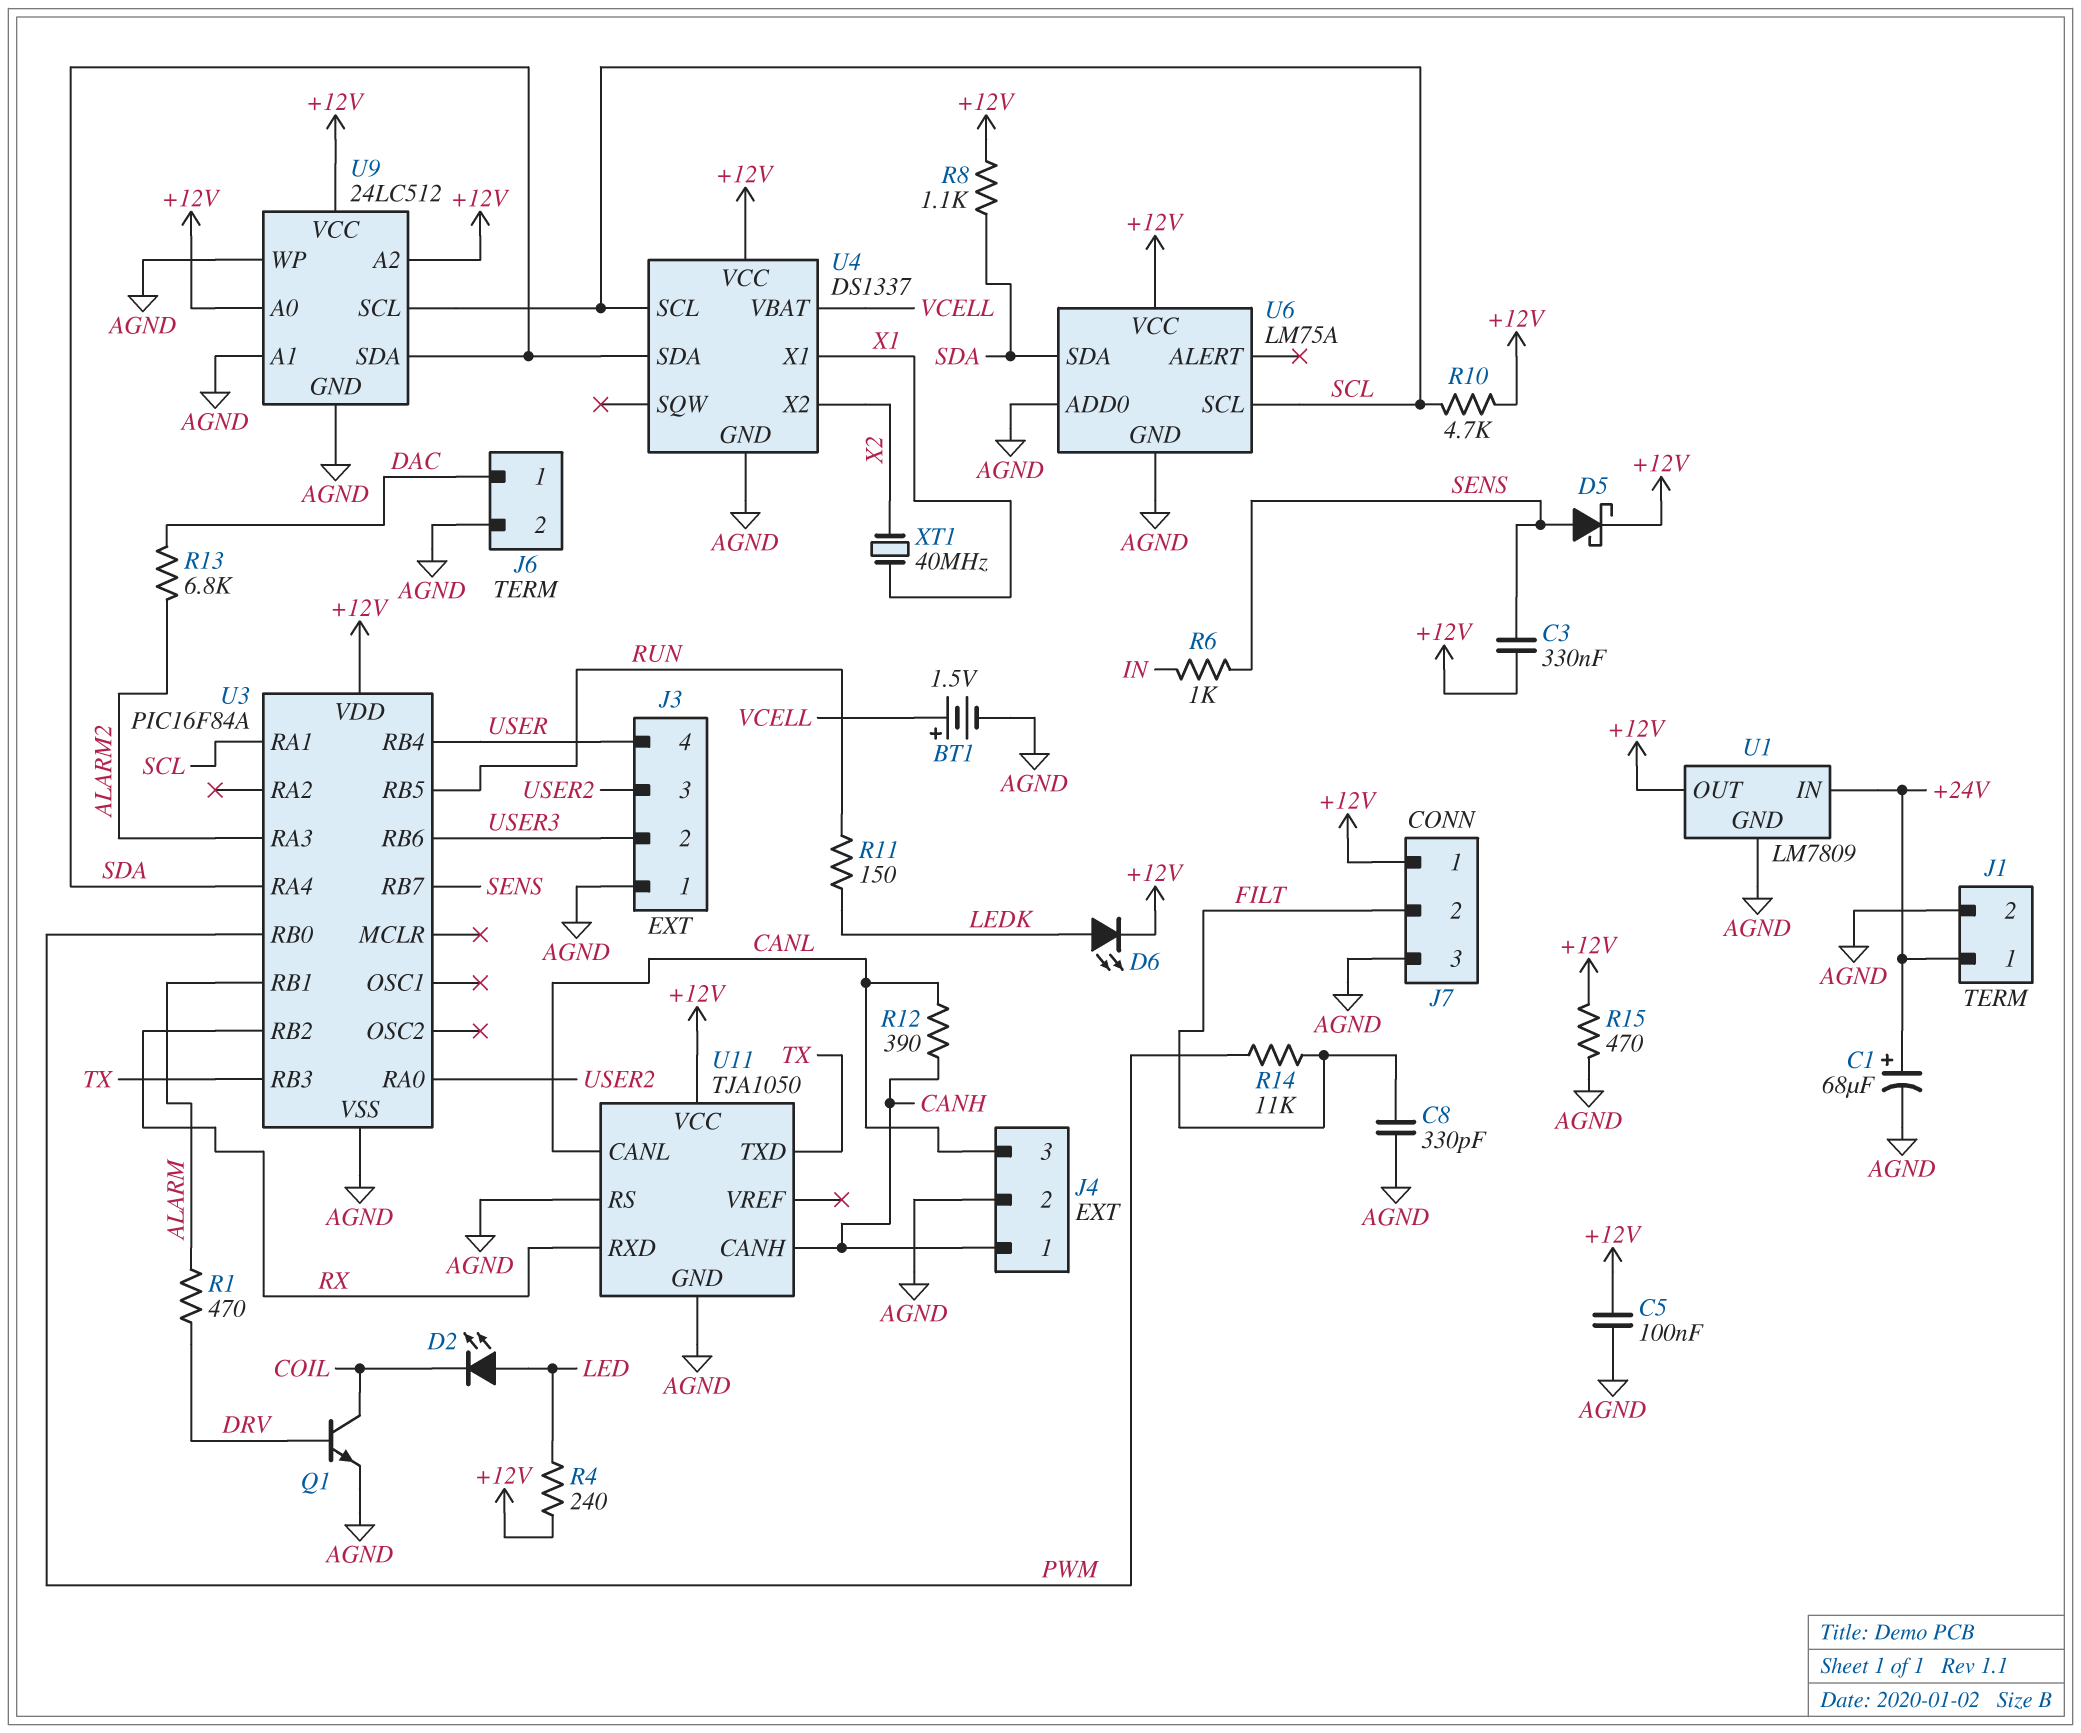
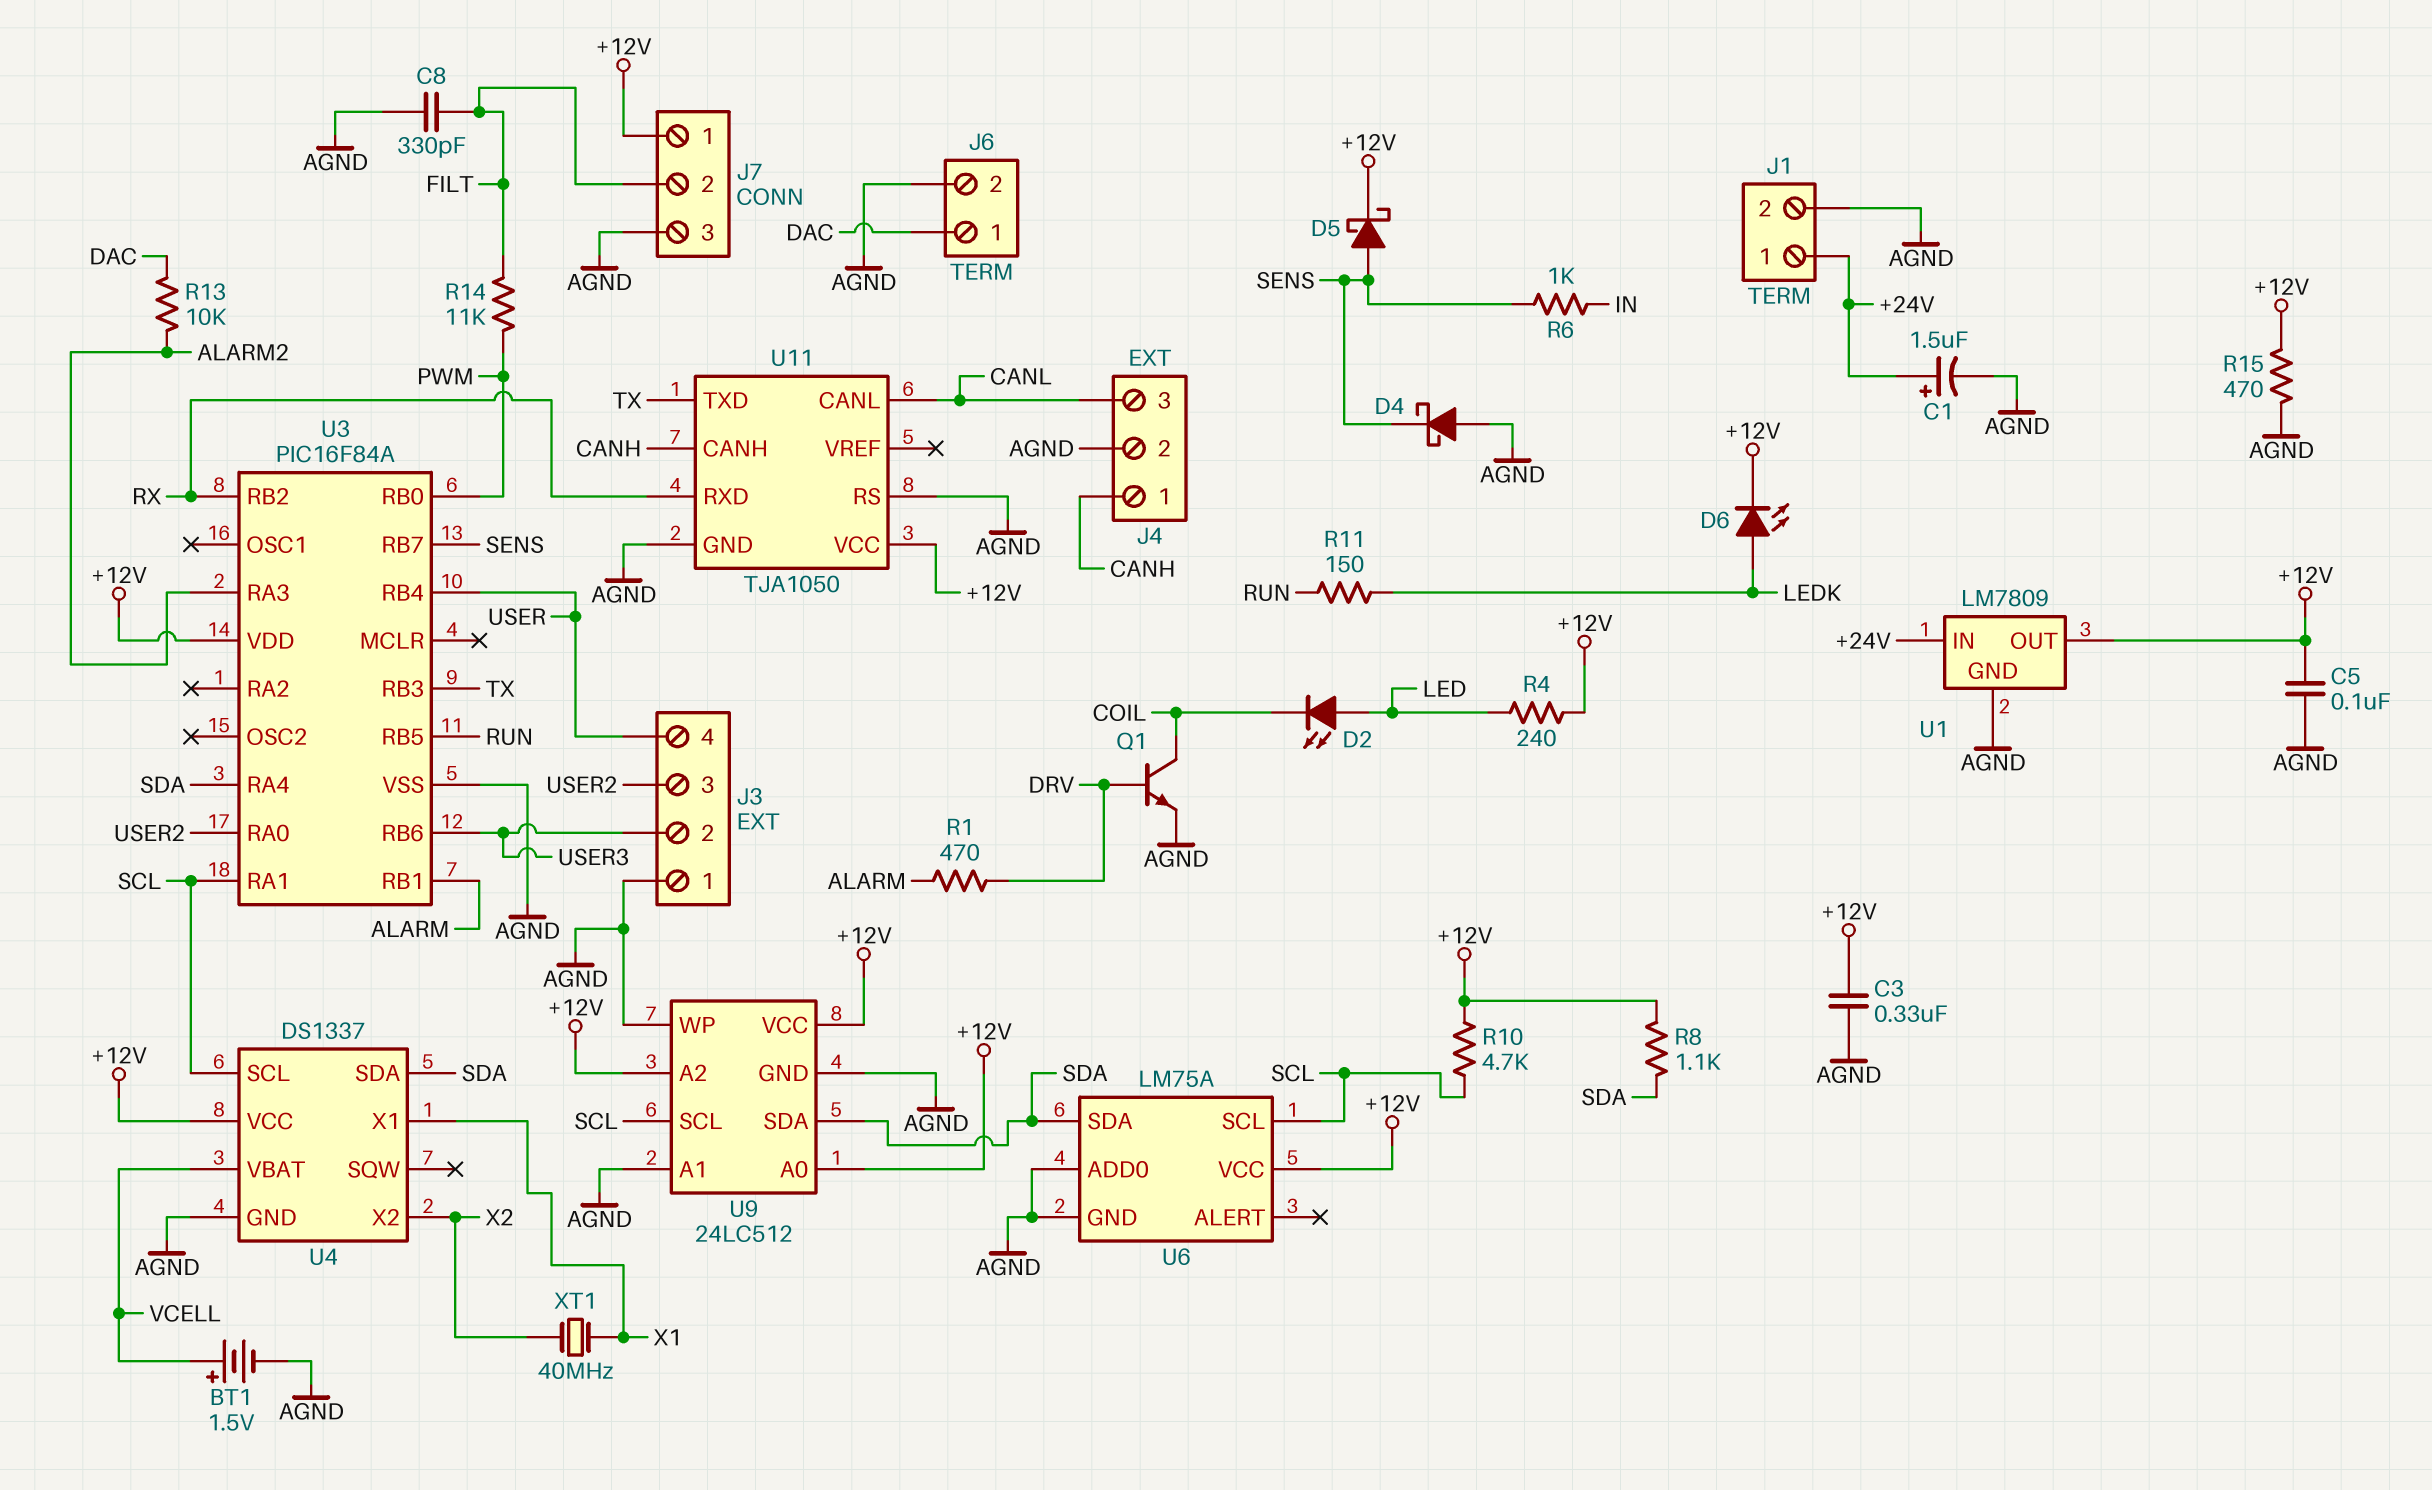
C1: 68uF (plus +24V, minus AGND) -> 1.5uF (plus +24V, minus AGND)
C3: 330nF (+12V, SENS) -> 330nF (+12V, AGND)
D4: none -> schottky (A AGND, K SENS)
R12: 390 (CANH, CANL) -> none
R13: 6.8k (ALARM2, DAC) -> 10k (ALARM2, DAC)

